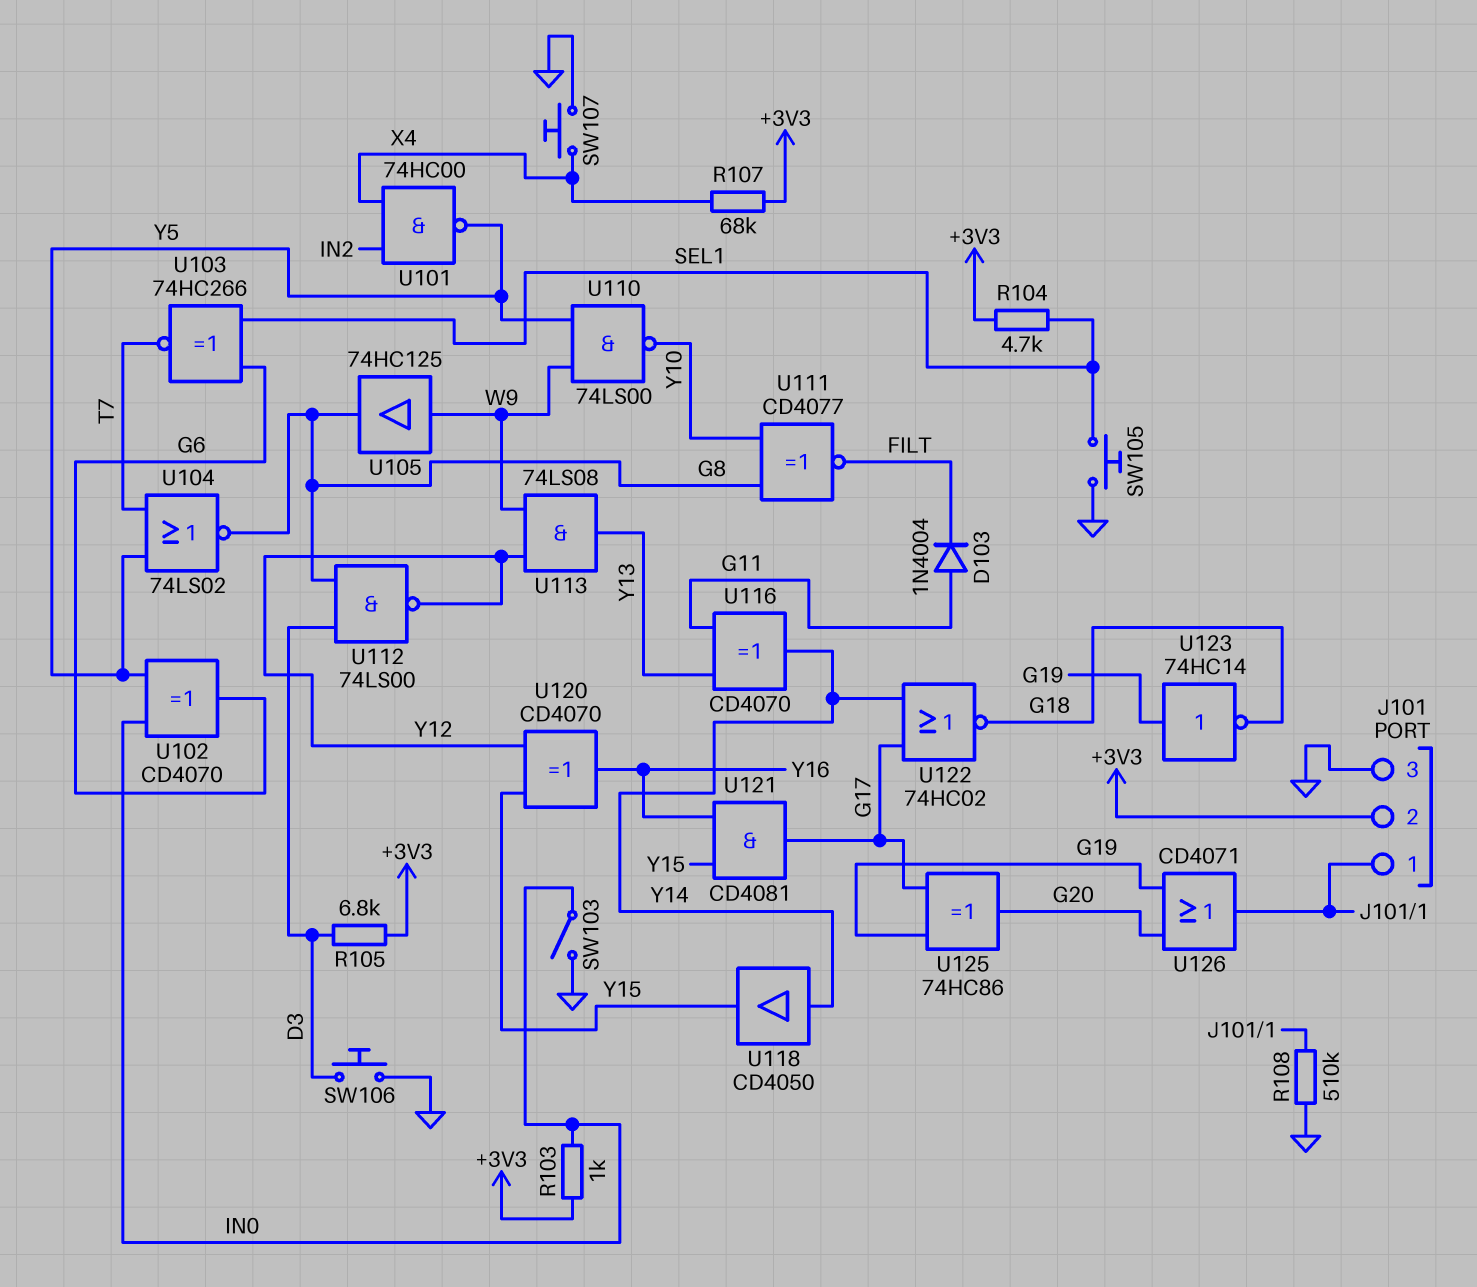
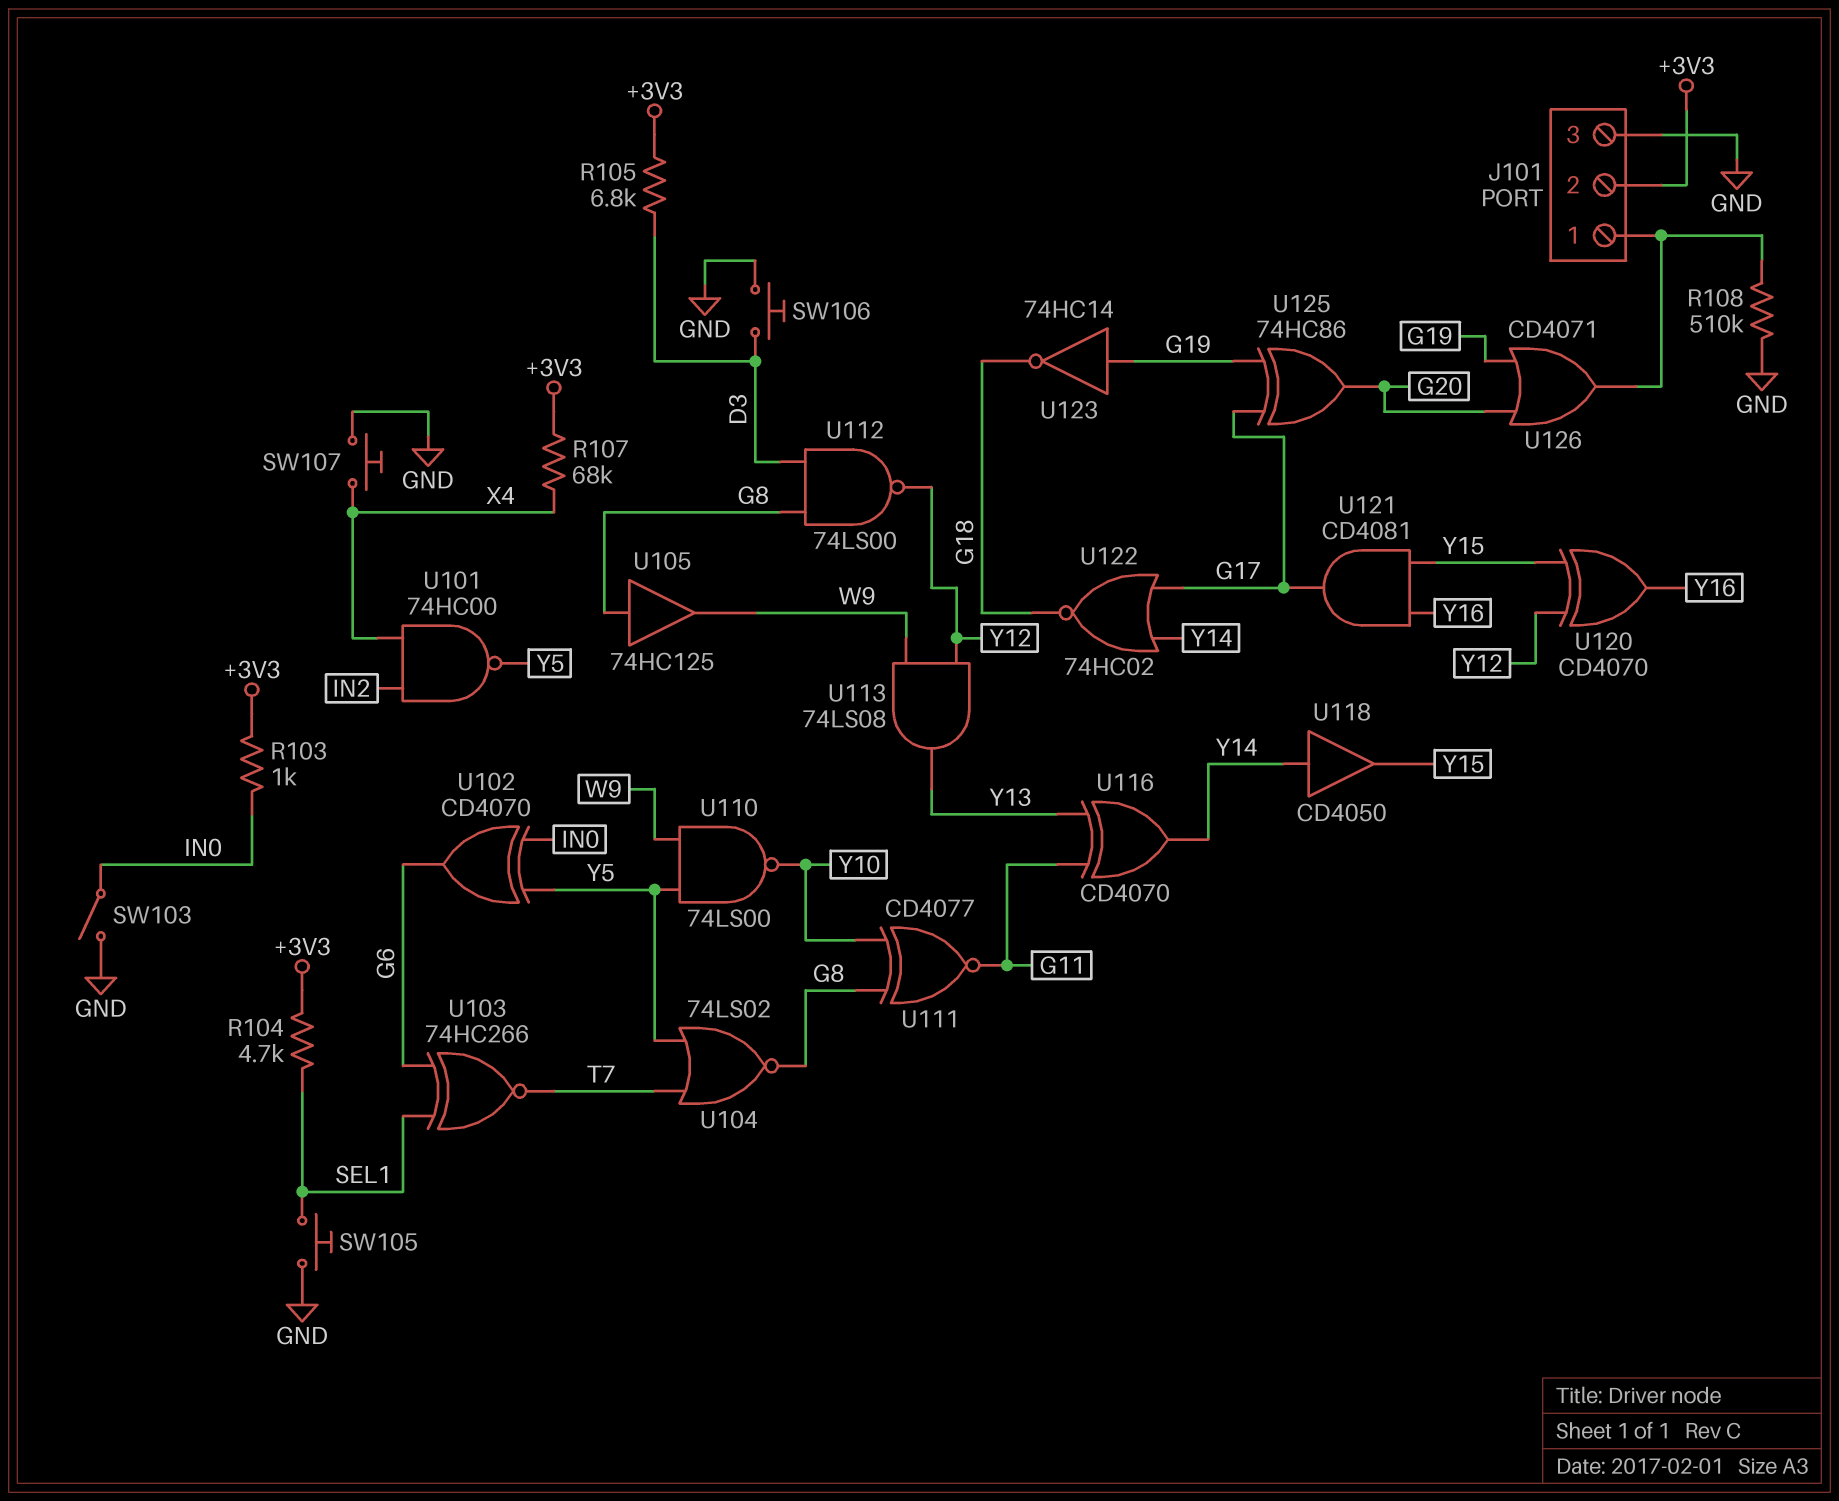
D103: diode 1N4004 (A G11, K FILT) -> none
U105: buffer 74HC125 (in W9, out G8) -> buffer 74HC125 (in G8, out W9)
U111: XNOR CD4077 (in G8, in Y10, out FILT) -> XNOR CD4077 (in G8, in Y10, out G11)

